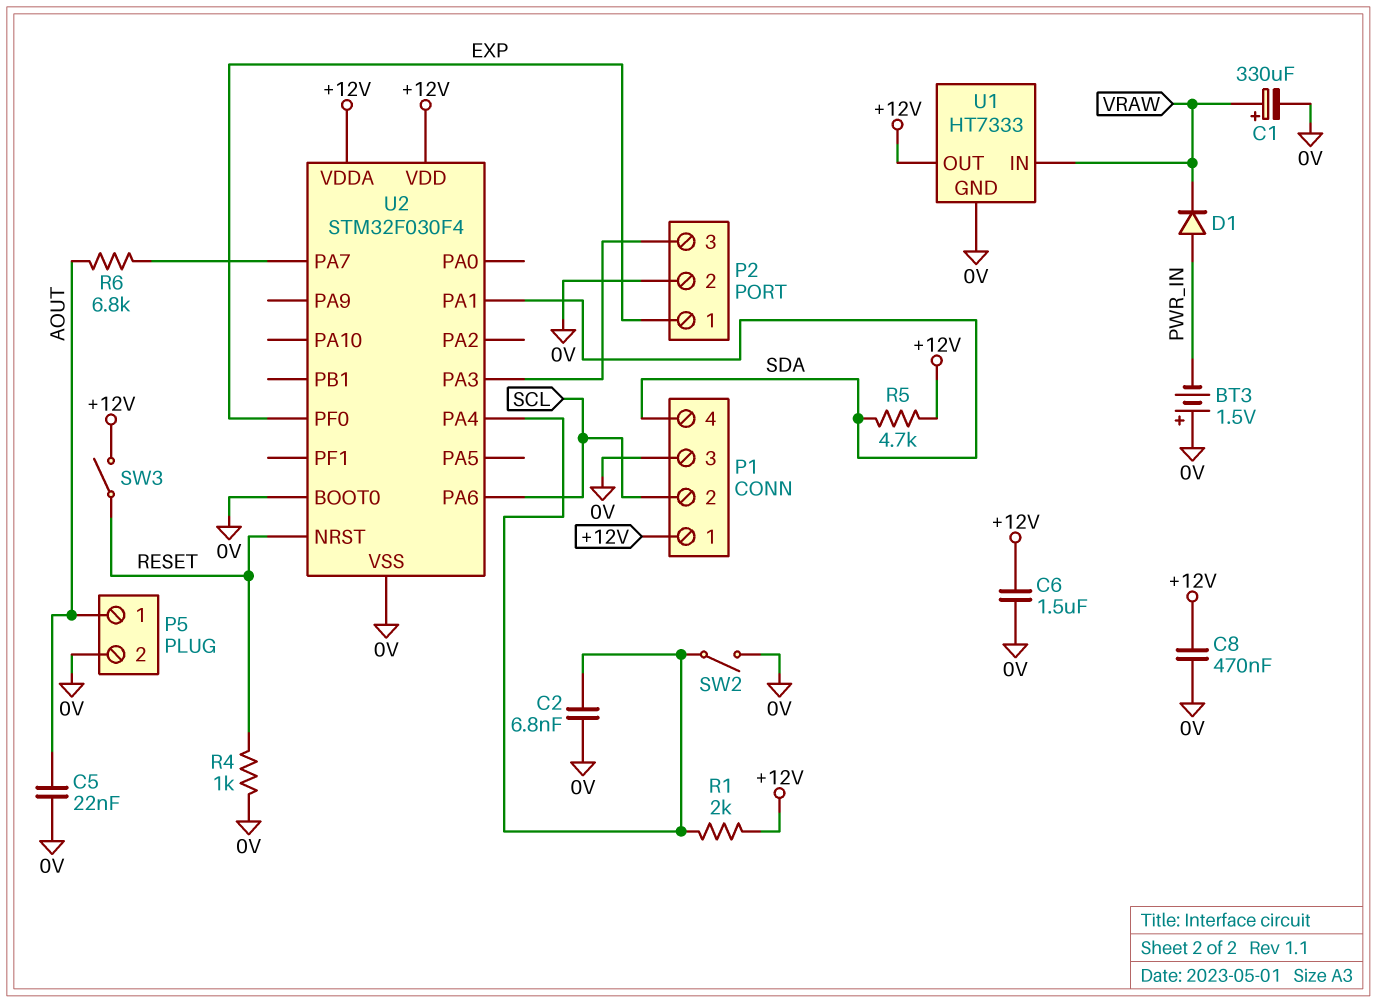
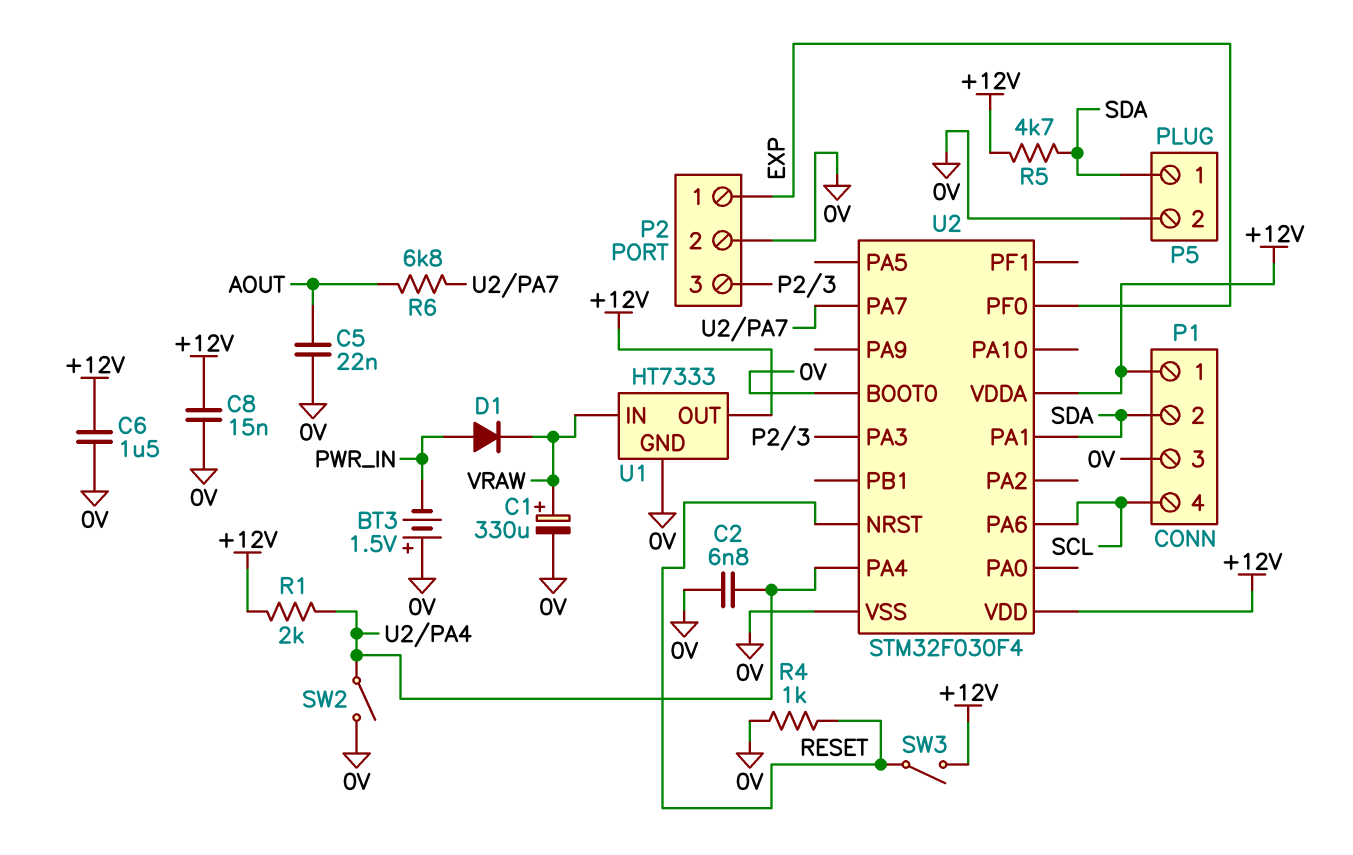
C8: 470nF (+12V, 0V) -> 15nF (+12V, 0V)
P1 pin 2: SCL -> SDA
P1 pin 4: SDA -> SCL
P5 pin 1: AOUT -> SDA

